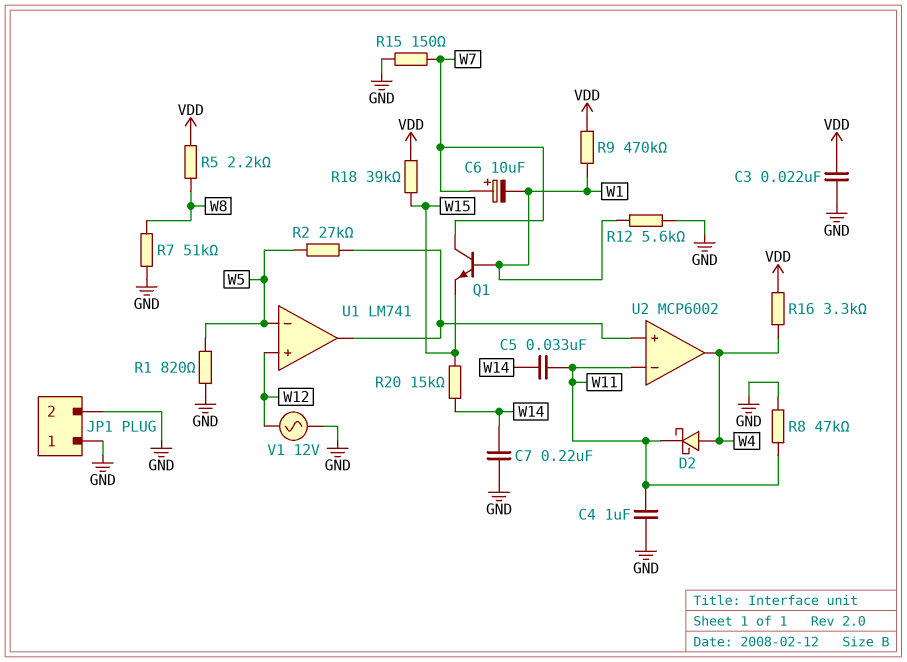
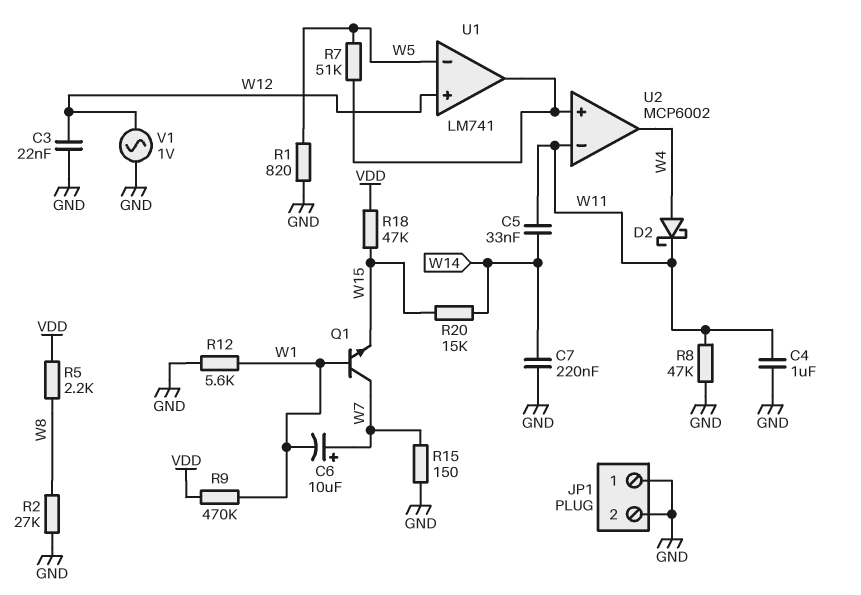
C3: 22nF (GND, VDD) -> 22nF (GND, W12)
R2: 27k (U1/out, W5) -> 27k (GND, W8)
R7: 51k (GND, W8) -> 51k (U1/out, W5)
R16: 3.3k (VDD, W4) -> none
R18: 39k (VDD, W15) -> 47k (VDD, W15)
V1: AC 12V (GND, W12) -> AC 1V (GND, W12)

